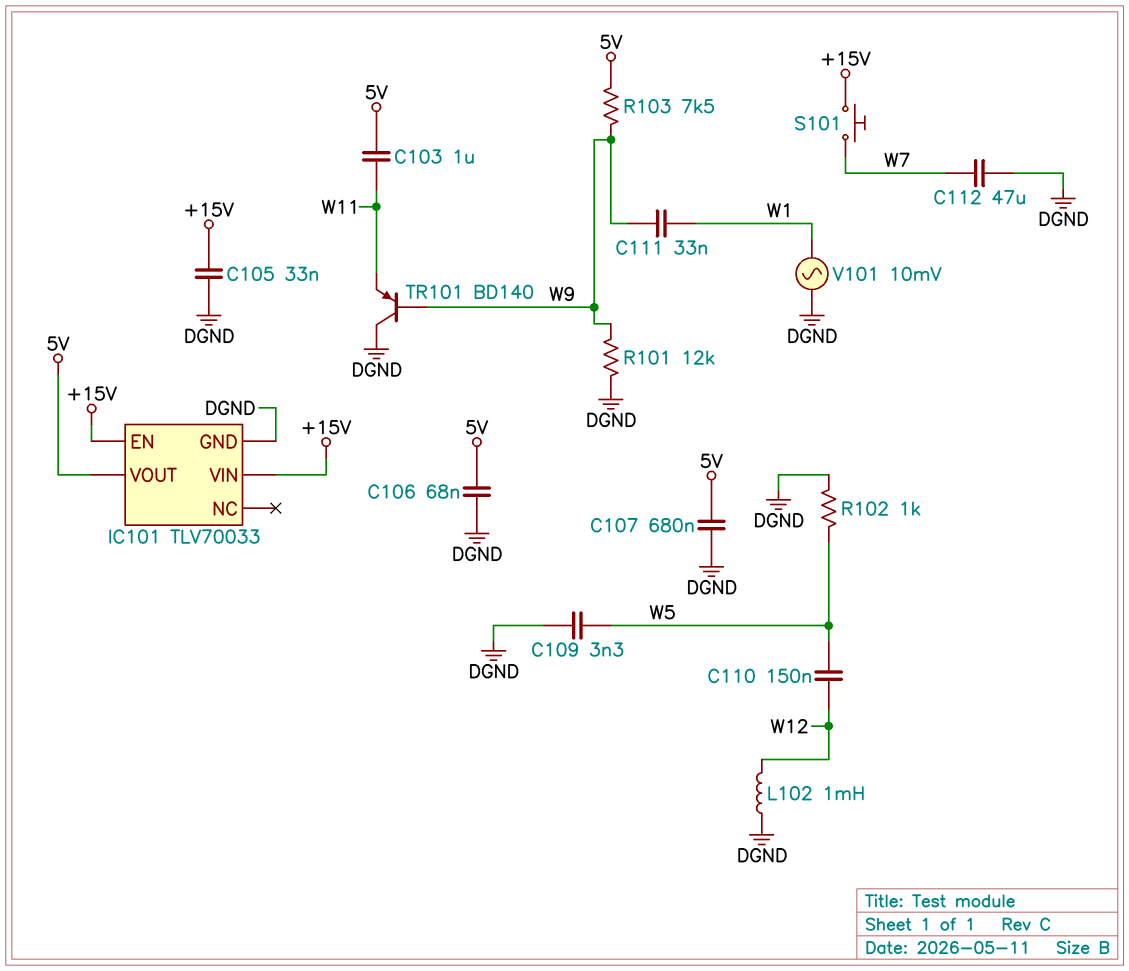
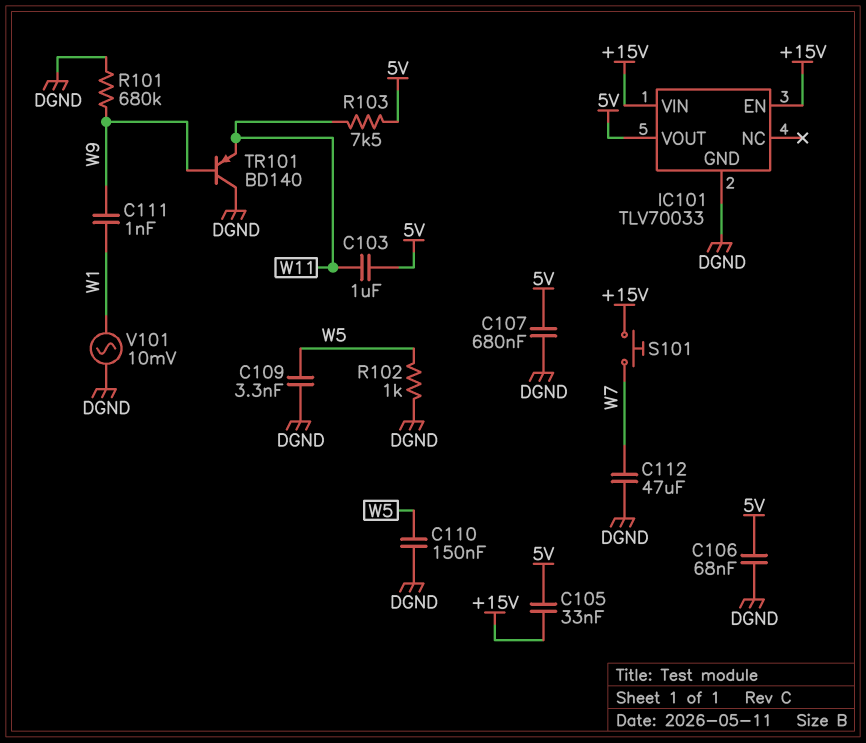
C105: 33nF (+15V, DGND) -> 33nF (+15V, 5V)
C110: 150nF (W5, W12) -> 150nF (DGND, W5)
C111: 33nF (W1, W9) -> 1nF (W1, W9)
L102: 1mH (DGND, W12) -> none
R101: 12k (DGND, W9) -> 680k (DGND, W9)
R103: 7.5k (5V, W9) -> 7.5k (5V, W11)

